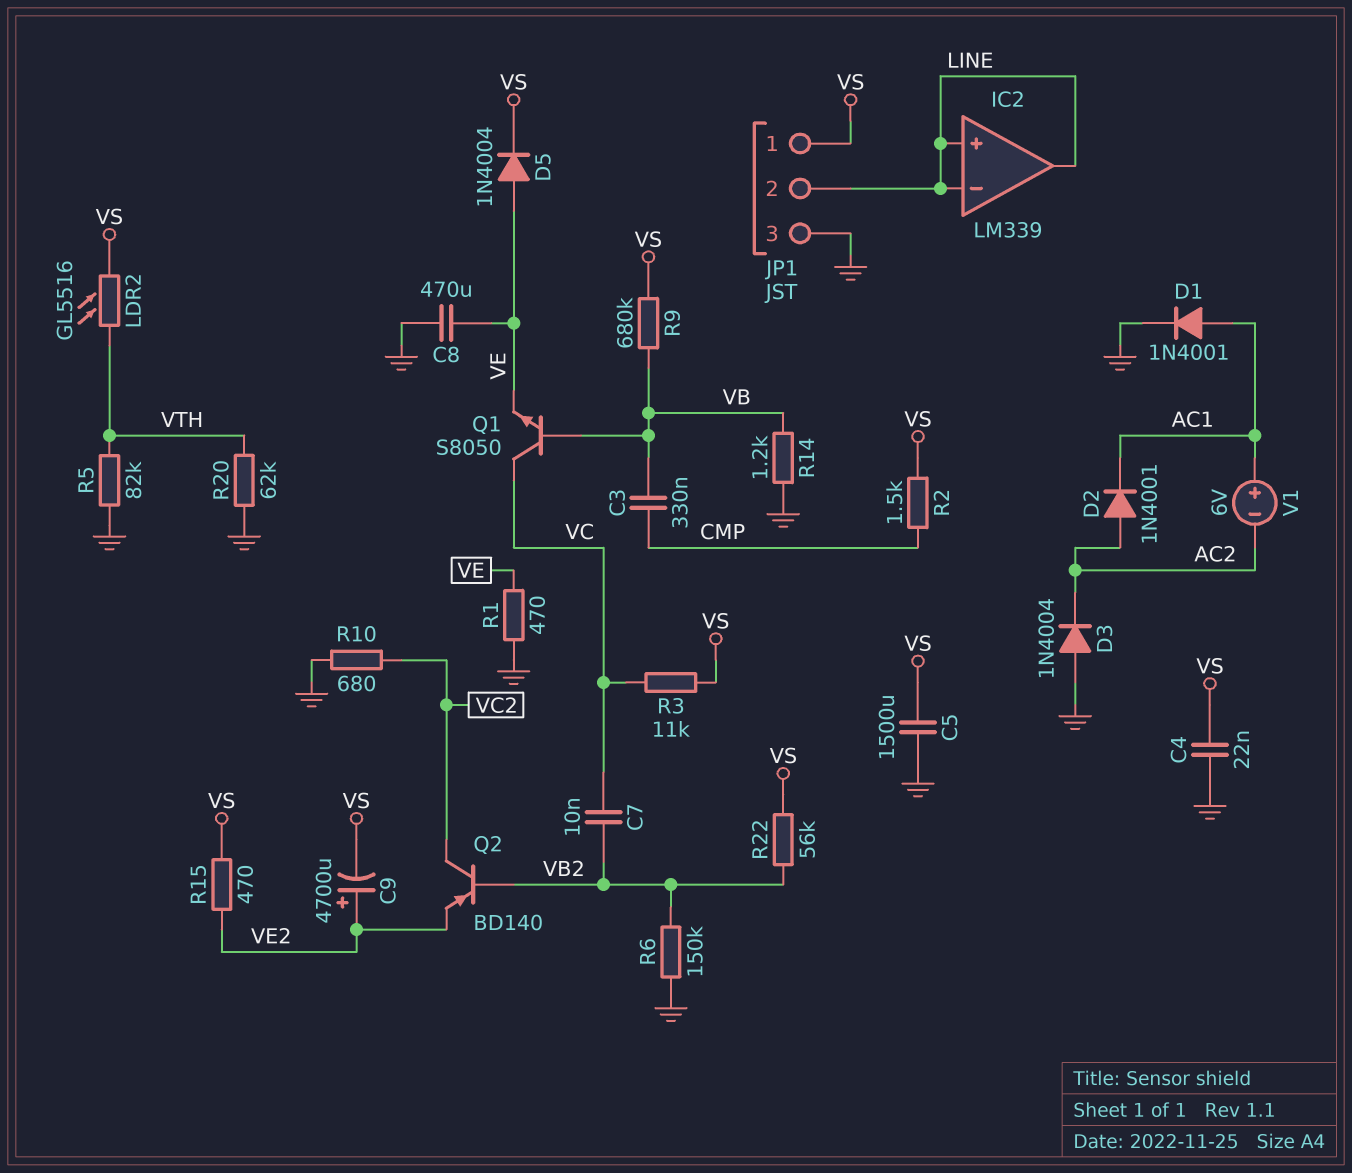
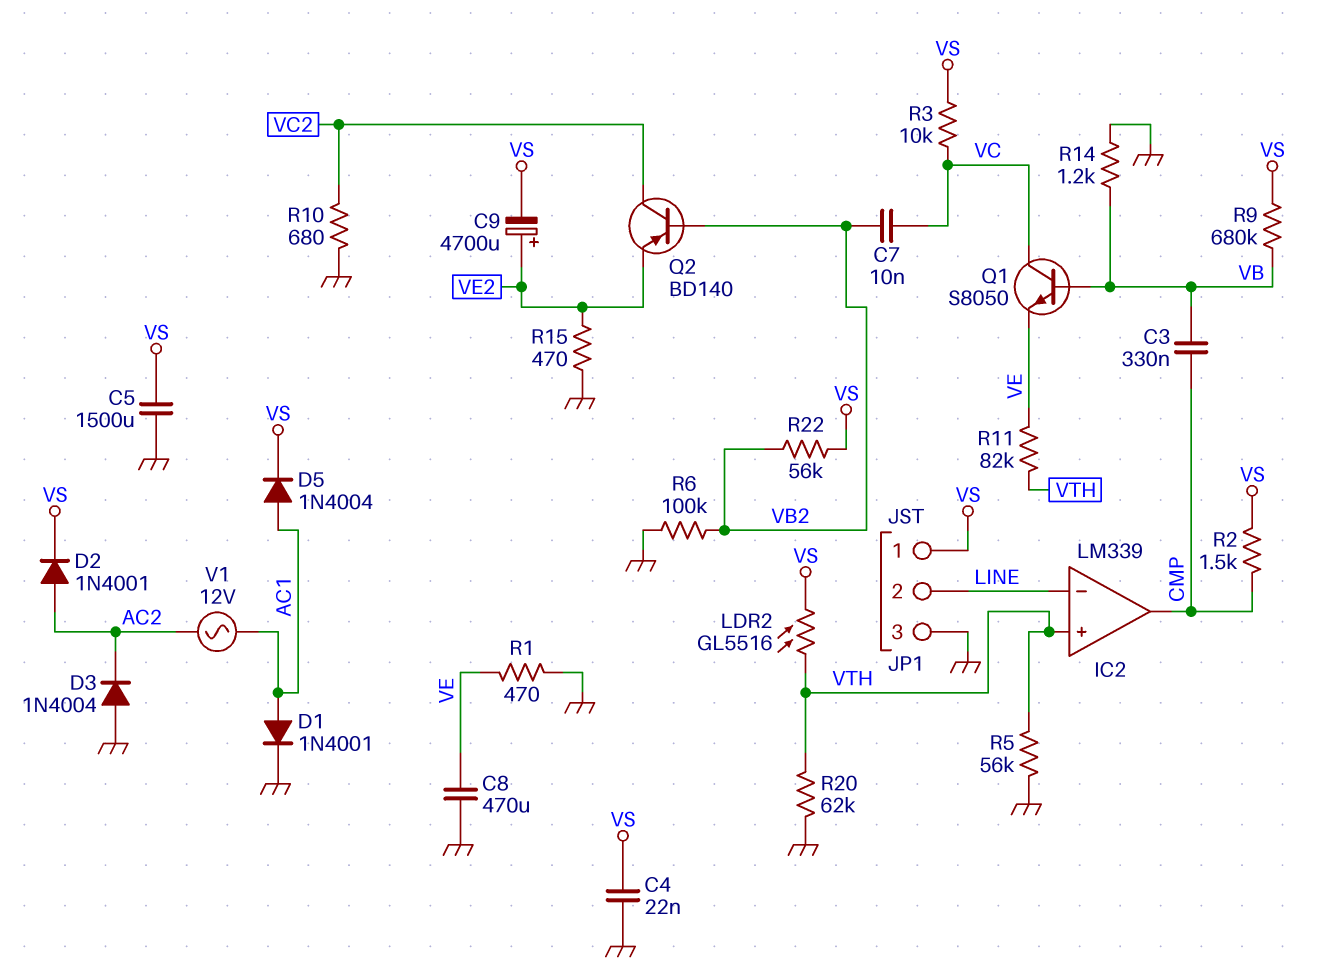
D2: diode 1N4001 (A AC2, K AC1) -> diode 1N4001 (A AC2, K VS)
D5: diode 1N4004 (A VE, K VS) -> diode 1N4004 (A AC1, K VS)
IC2 pin in+: LINE -> VTH
IC2 pin out: LINE -> CMP
R3: 11k (VC, VS) -> 10k (VC, VS)
R5: 82k (GND, VTH) -> 56k (GND, VTH)
R6: 150k (GND, VB2) -> 100k (GND, VB2)
R11: none -> 82k (VE, VTH)
R15: 470 (VE2, VS) -> 470 (GND, VE2)
V1: 6V (plus AC1, minus AC2) -> AC 12V (AC1, AC2)

